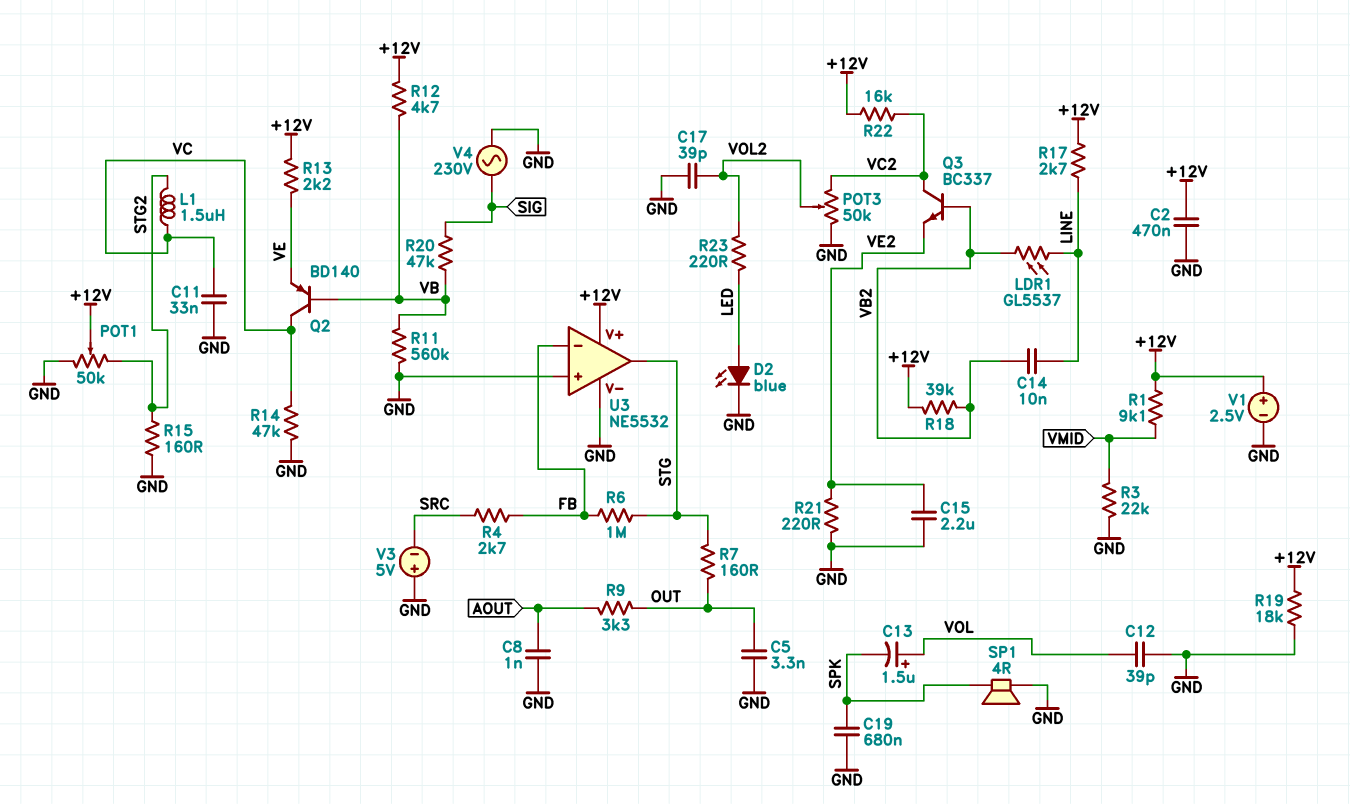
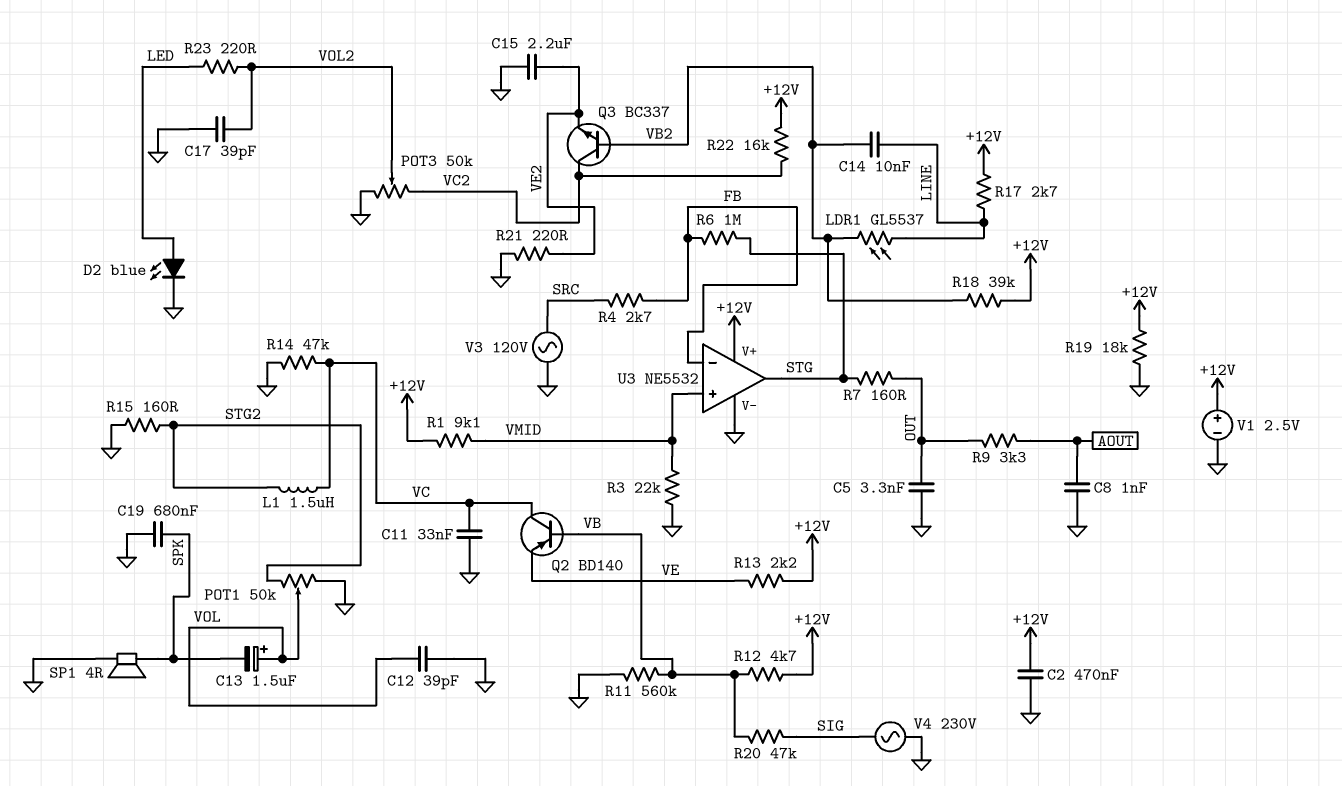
POT1: 50k (GND, STG2, wiper +12V) -> 50k (GND, STG2, wiper VOL)
U3 pin in+: GND -> VMID
V3: 5V (plus GND, minus SRC) -> AC 120V (GND, SRC)

